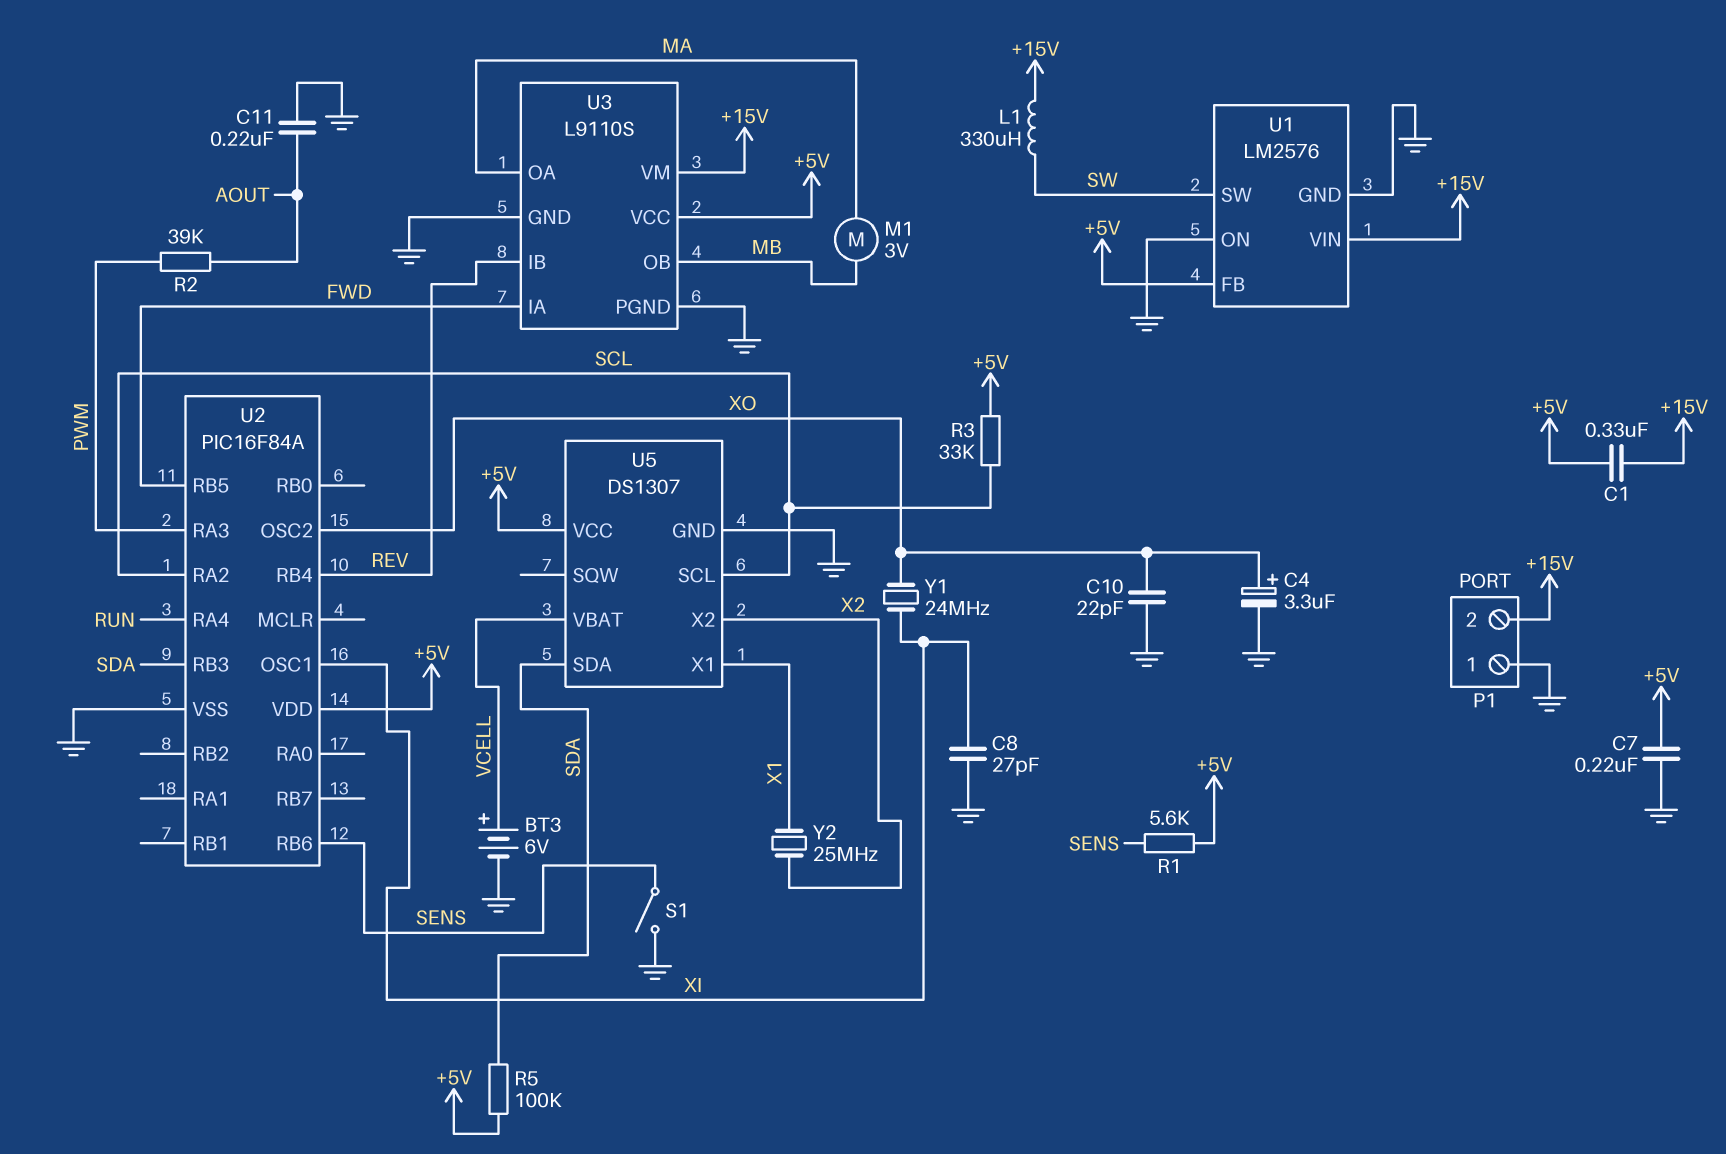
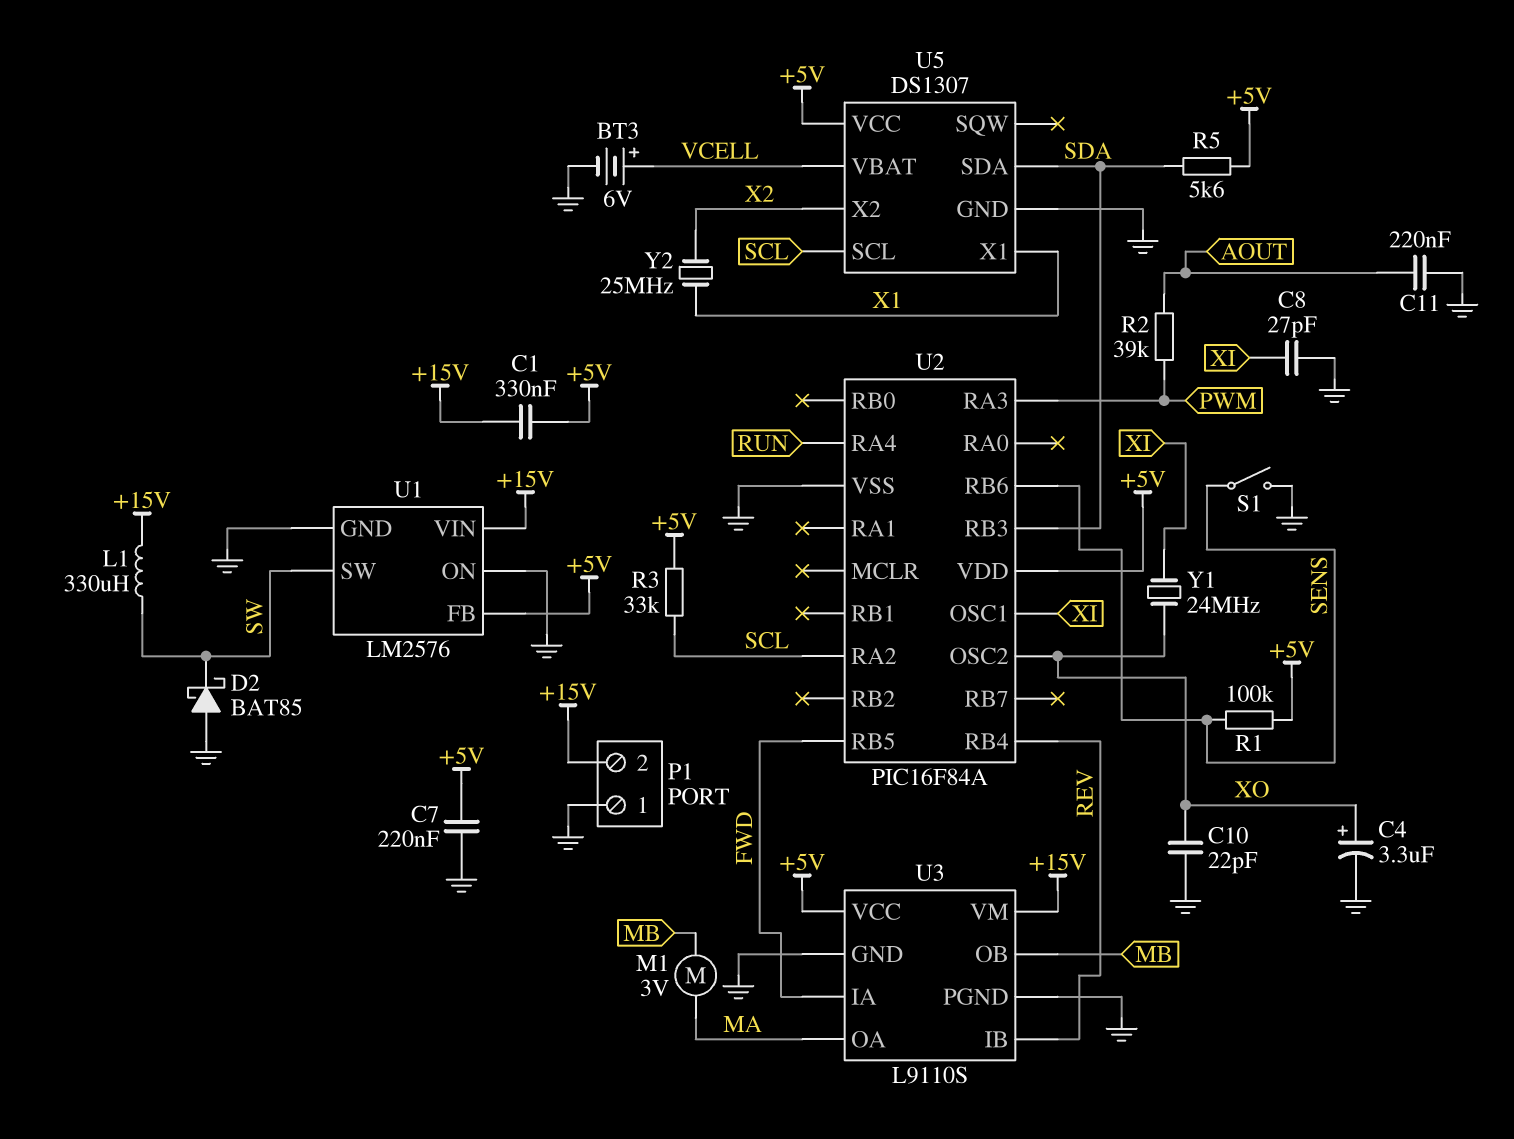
D2: none -> schottky BAT85 (A GND, K SW)
R1: 5.6k (+5V, SENS) -> 100k (+5V, SENS)
R5: 100k (+5V, SDA) -> 5.6k (+5V, SDA)

